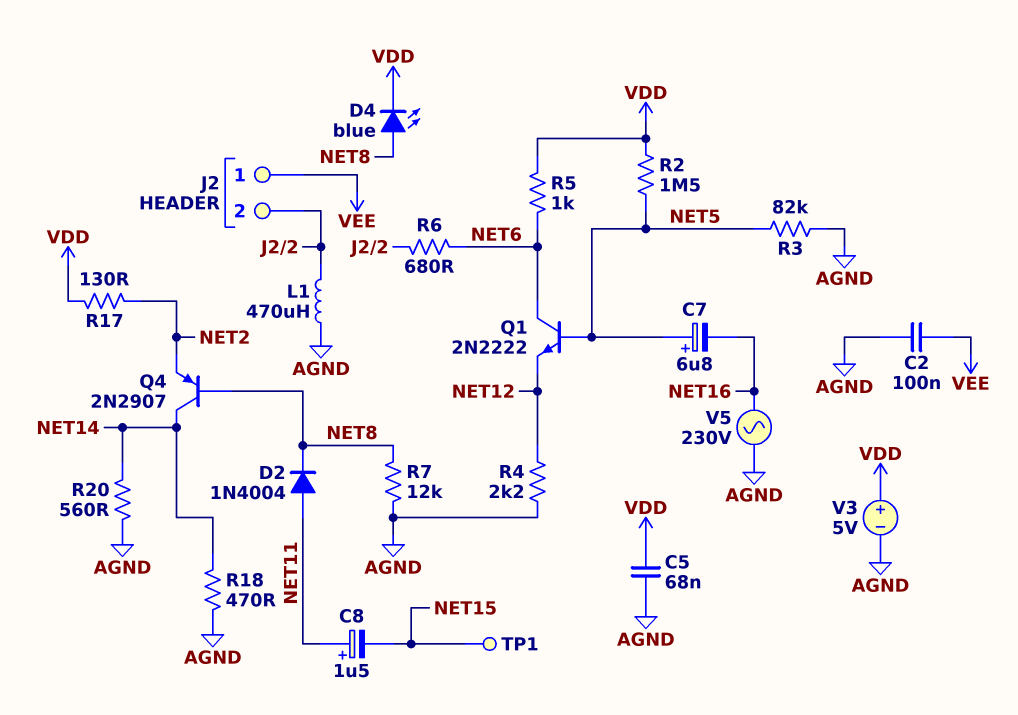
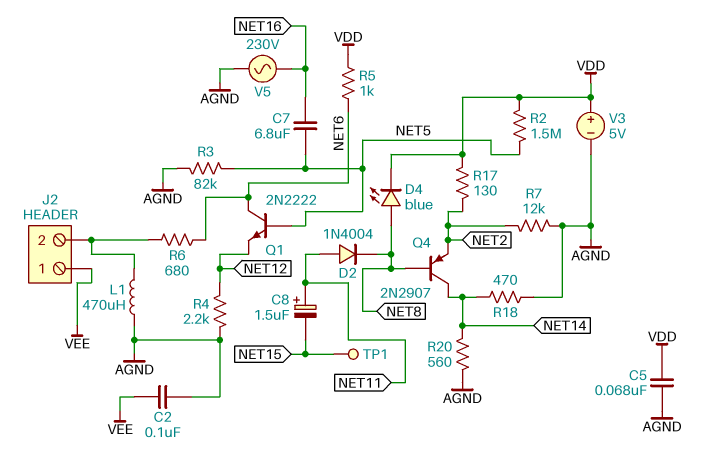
C7: 6.8uF (plus NET5, minus NET16) -> 6.8uF (NET5, NET16)
R7: 12k (AGND, NET8) -> 12k (AGND, NET2)

